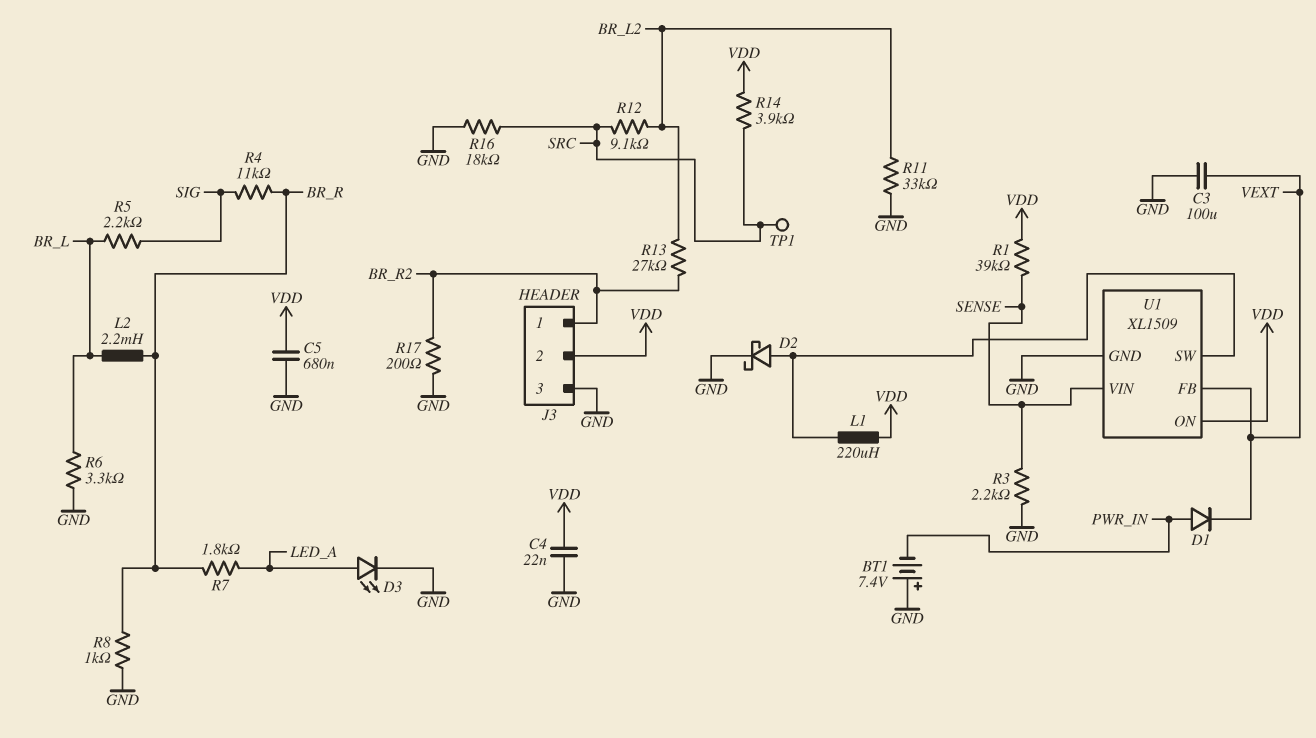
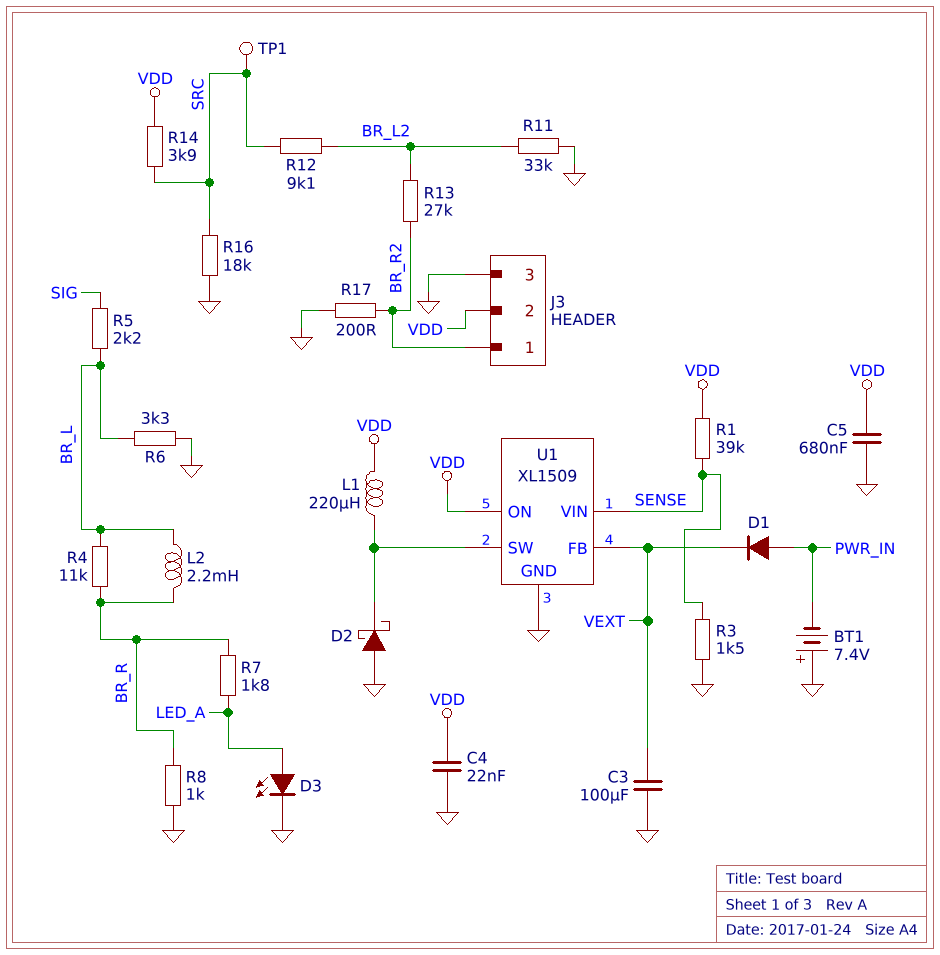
D2: schottky (A U1/SW, K GND) -> schottky (A GND, K U1/SW)
R3: 2.2k (GND, SENSE) -> 1.5k (GND, SENSE)
R4: 11k (BR_R, SIG) -> 11k (BR_L, BR_R)

